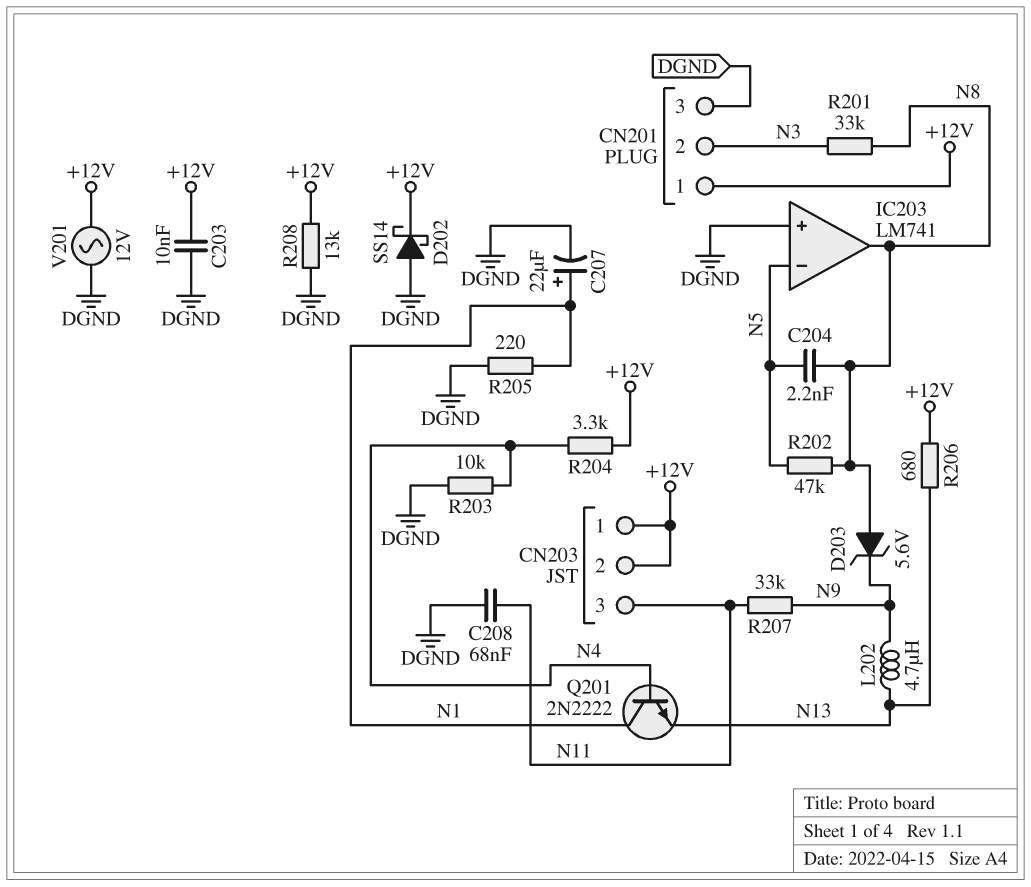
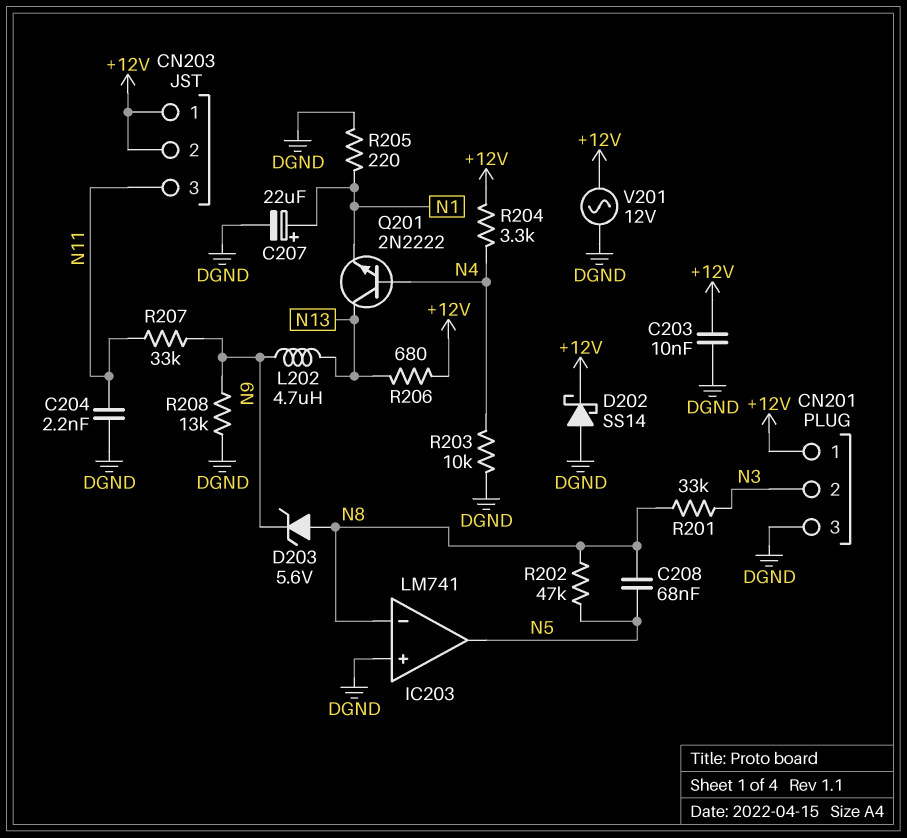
C204: 2.2nF (N5, N8) -> 2.2nF (DGND, N11)
C208: 68nF (DGND, N11) -> 68nF (N5, N8)
IC203 pin in-: N5 -> N8
IC203 pin out: N8 -> N5
Q201: NPN 2N2222 (B N4, C N1, E N13) -> NPN 2N2222 (B N4, C N13, E N1)
R208: 13k (+12V, DGND) -> 13k (DGND, N9)

